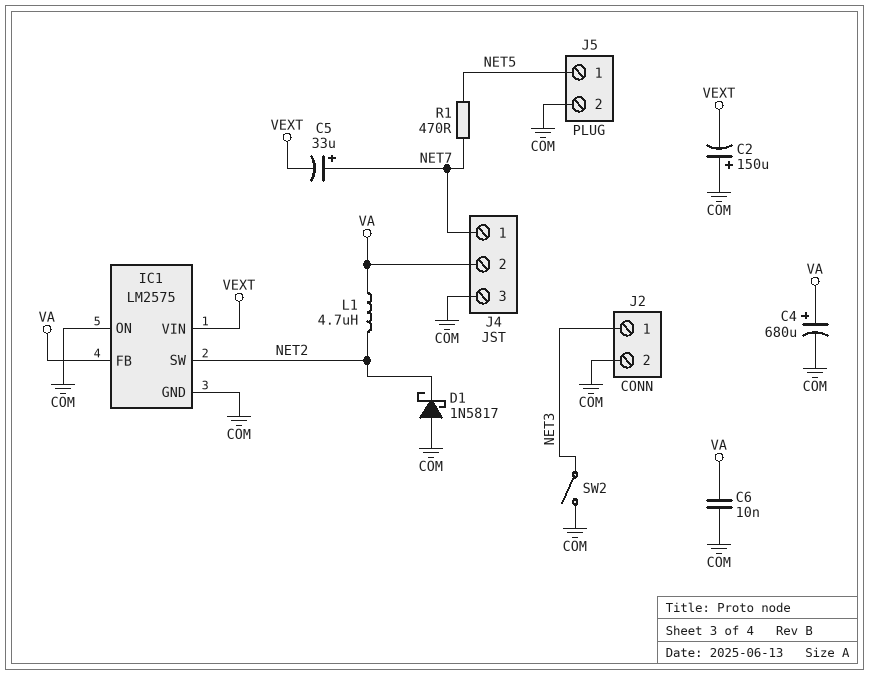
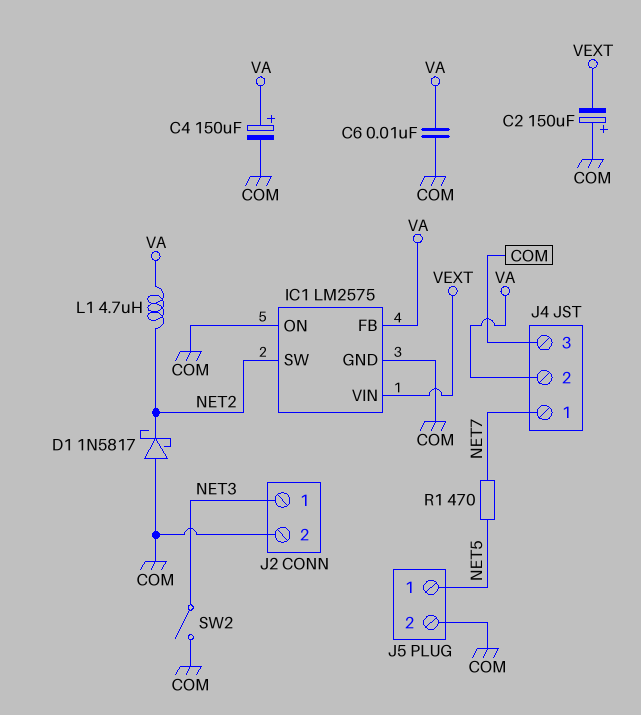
C4: 680uF (plus VA, minus COM) -> 150uF (plus VA, minus COM)
C5: 33uF (plus NET7, minus VEXT) -> none

